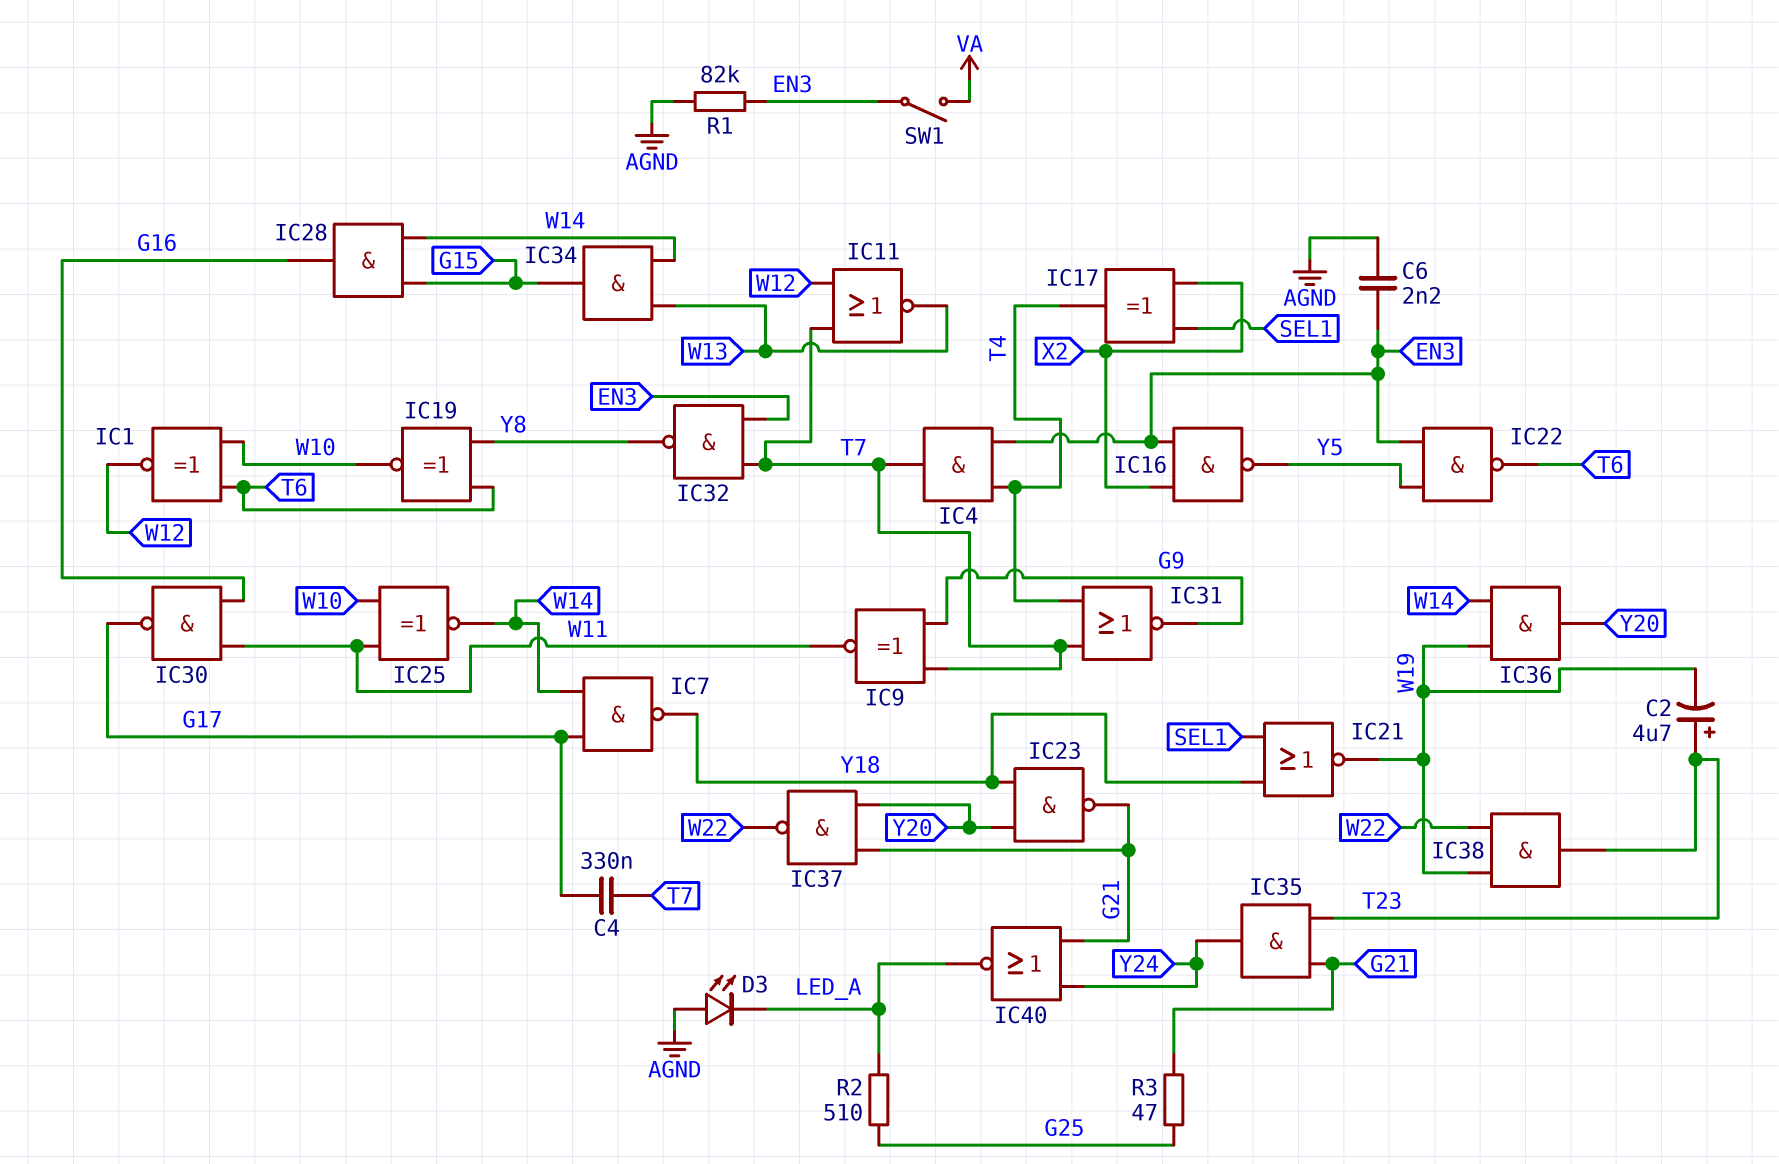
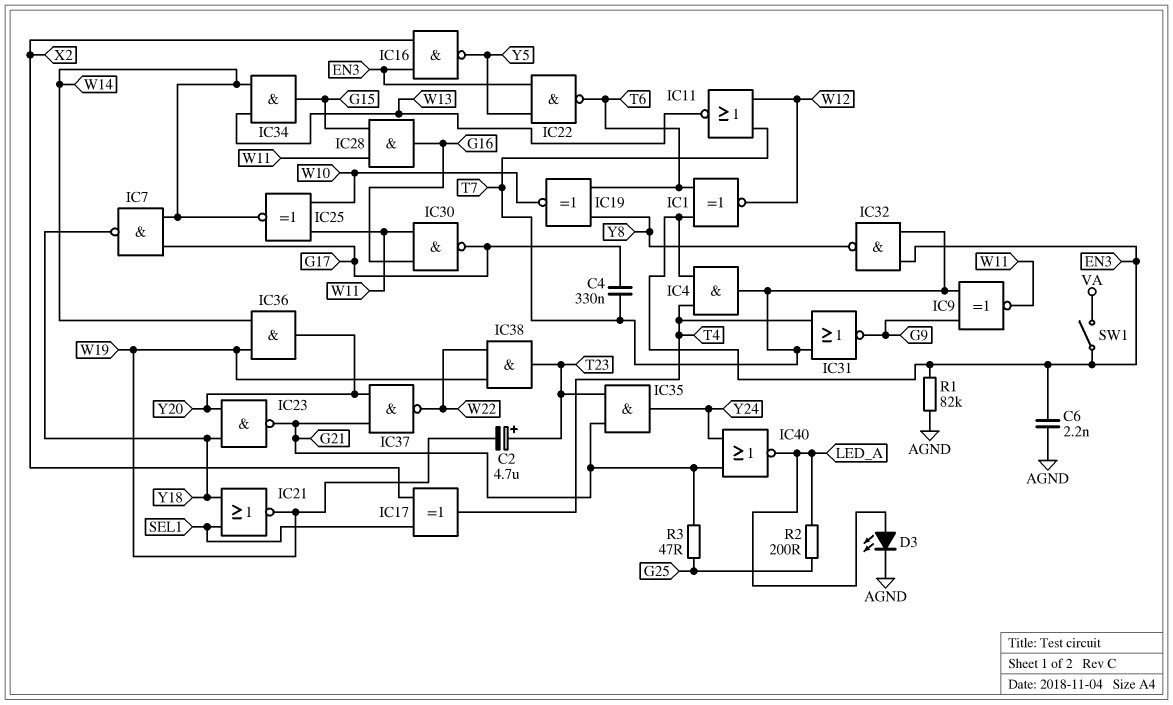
D3: LED (A AGND, K LED_A) -> LED (A LED_A, K AGND)
IC1: XNOR (in T6, in W10, out W12) -> XNOR (in EN3, in T6, out W12)
IC28: AND (in G15, in W14, out G16) -> AND (in G15, in W11, out G16)
R2: 510 (G25, LED_A) -> 200 (G25, LED_A)

